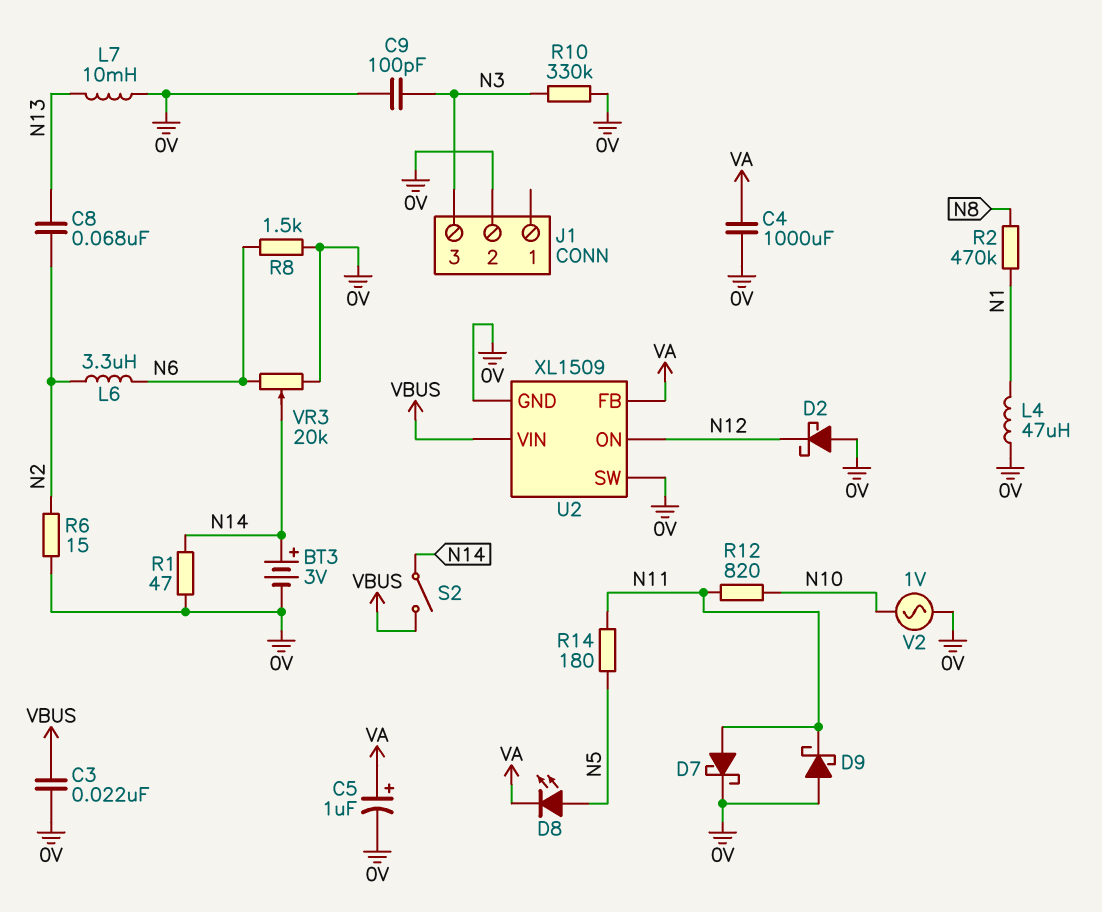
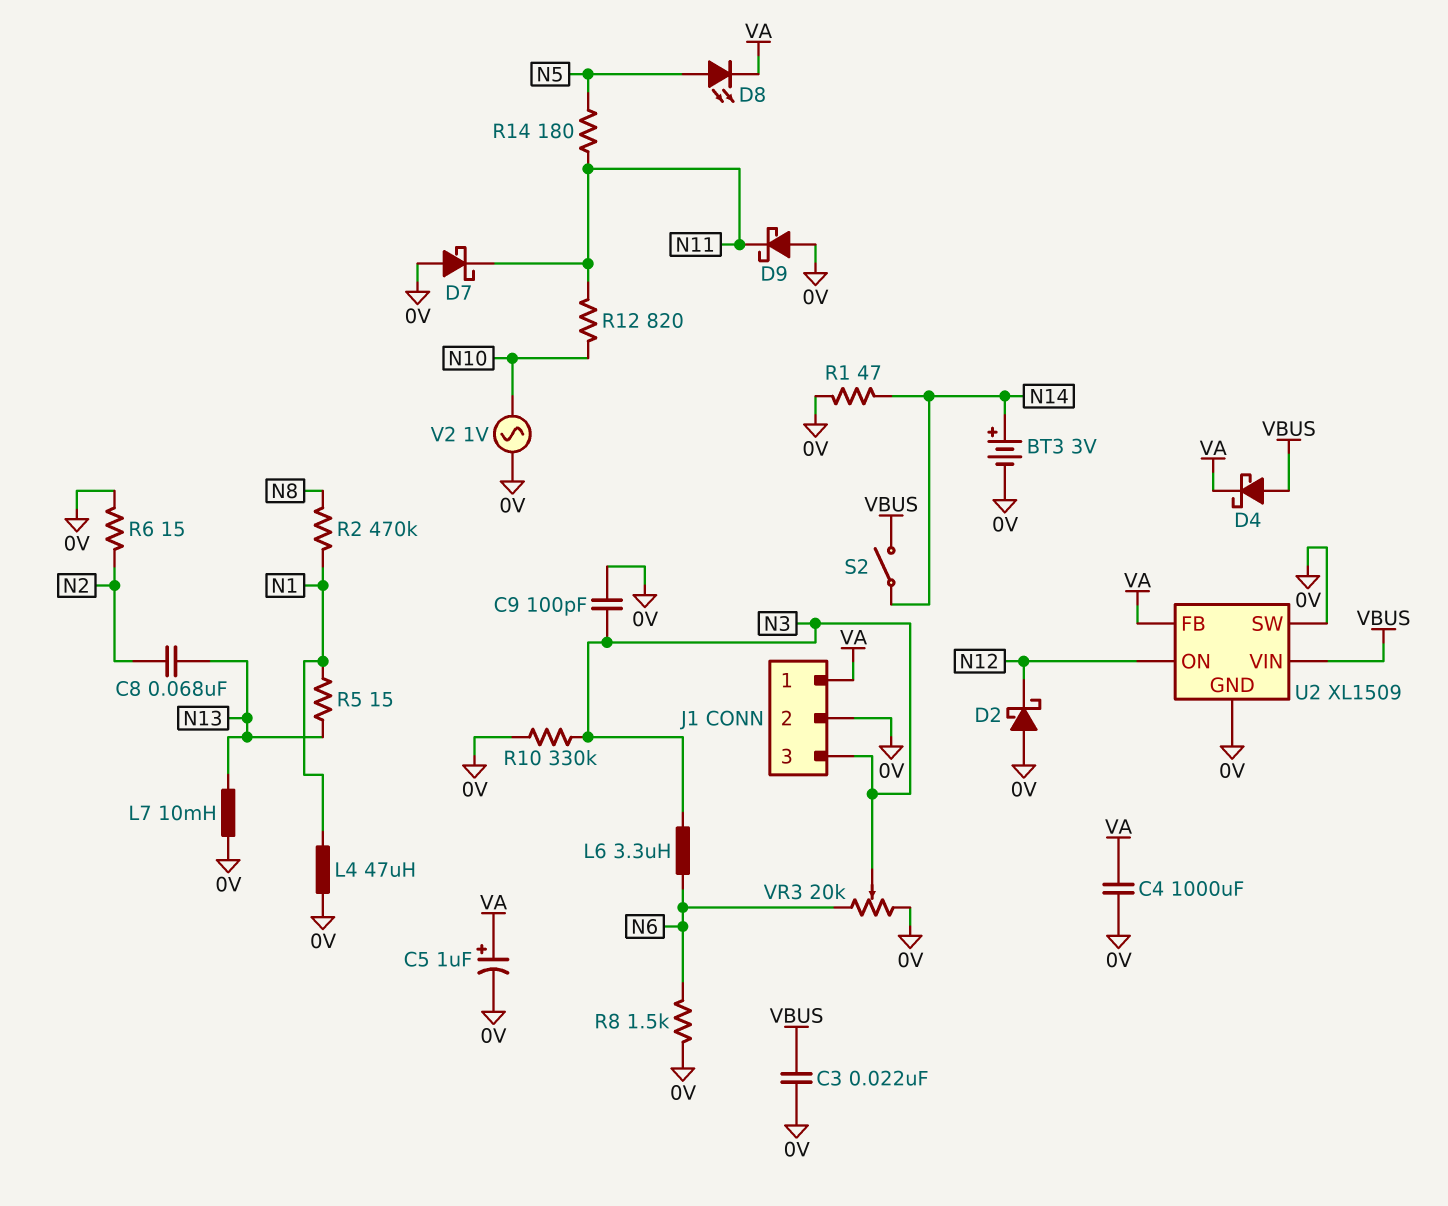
D4: none -> schottky (A VBUS, K VA)
D7: schottky (A N11, K 0V) -> schottky (A 0V, K N11)
J1 pin 1: none -> VA
L6: 3.3uH (N2, N6) -> 3.3uH (N3, N6)
R5: none -> 15 (N1, N13)
VR3: 20k (0V, N6, wiper N14) -> 20k (0V, N6, wiper N3)

